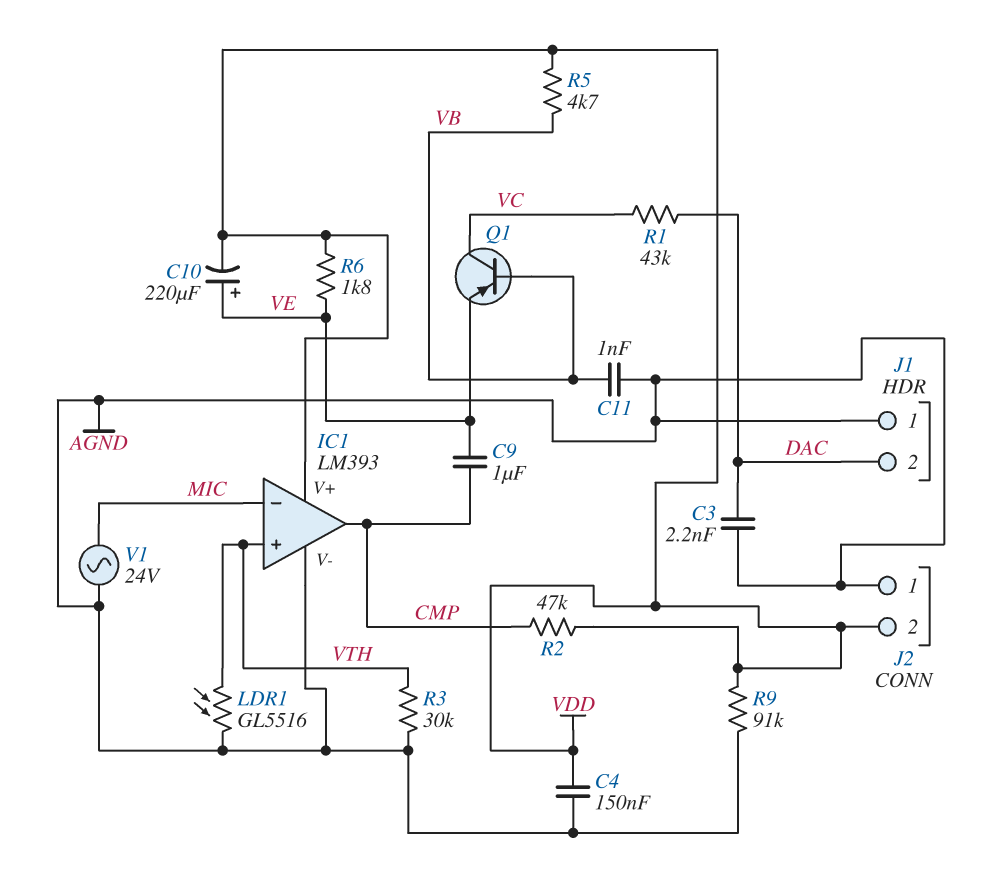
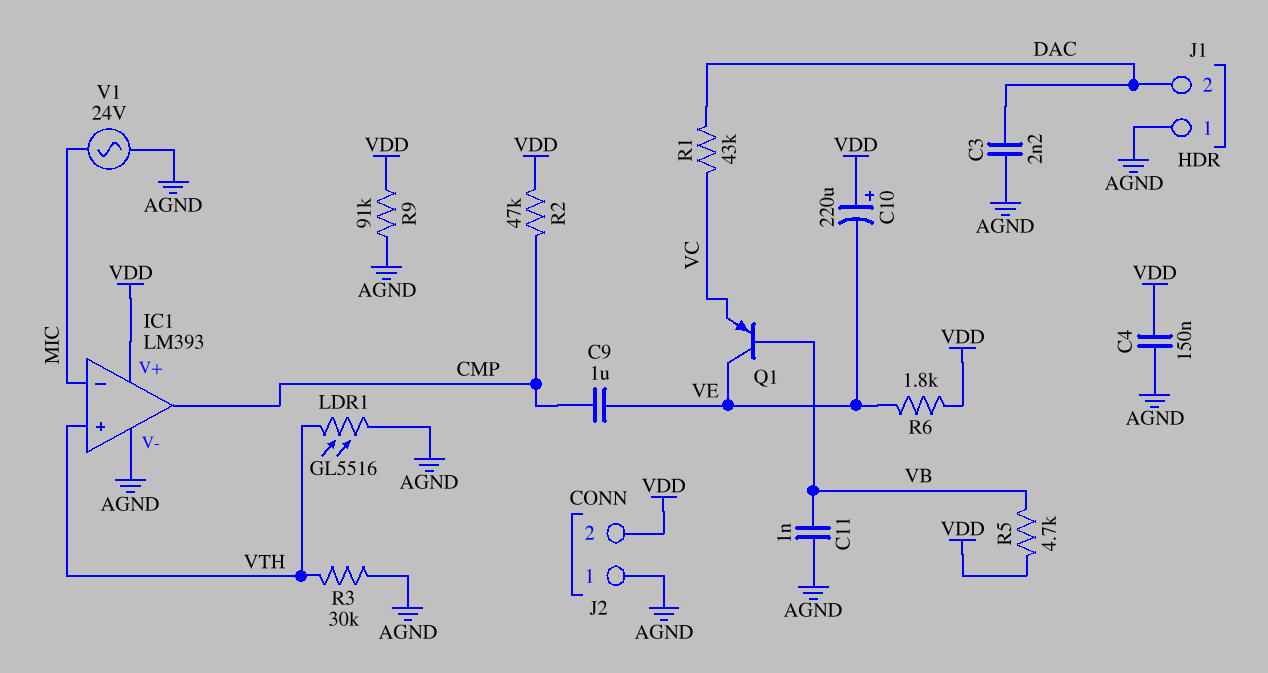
C10: 220uF (plus VE, minus VDD) -> 220uF (plus VDD, minus VE)
Q1: PNP (B VB, C VC, E VE) -> PNP (B VB, C VE, E VC)

